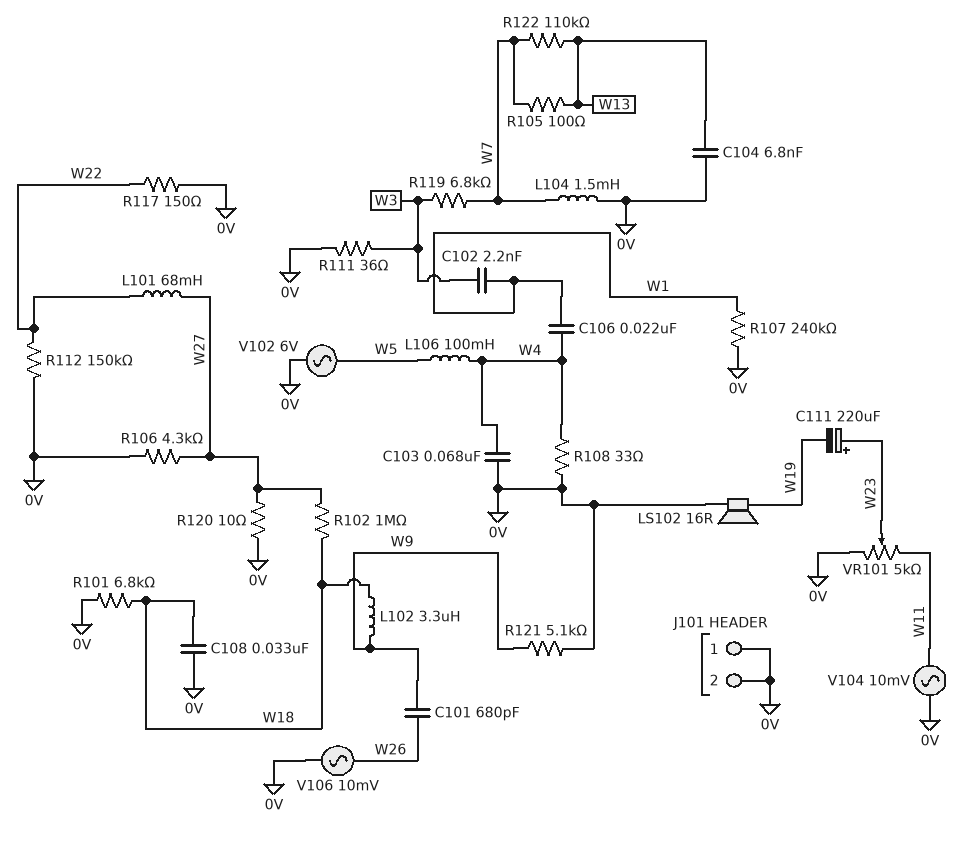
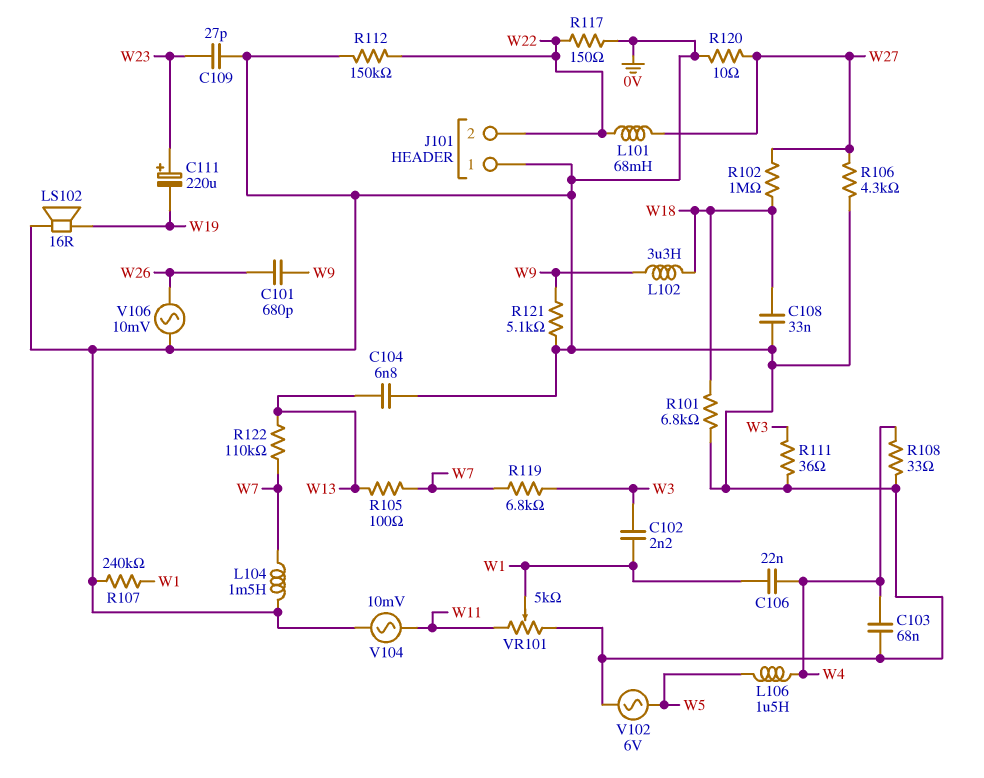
C109: none -> 27pF (0V, W23)
J101 pin 2: 0V -> W22
L106: 100mH (W4, W5) -> 1.5uH (W4, W5)
VR101: 5k (0V, W11, wiper W23) -> 5k (0V, W11, wiper W1)

